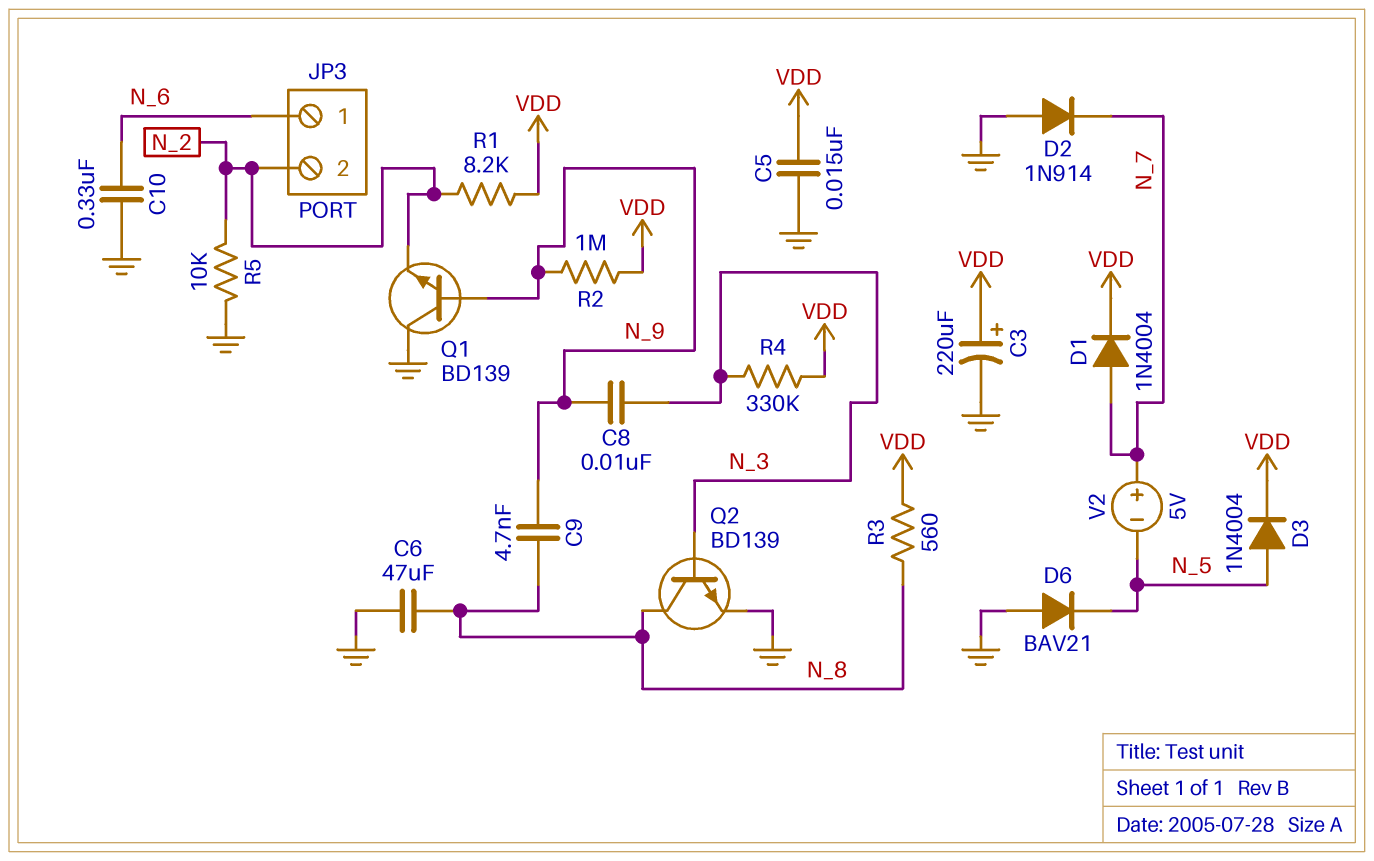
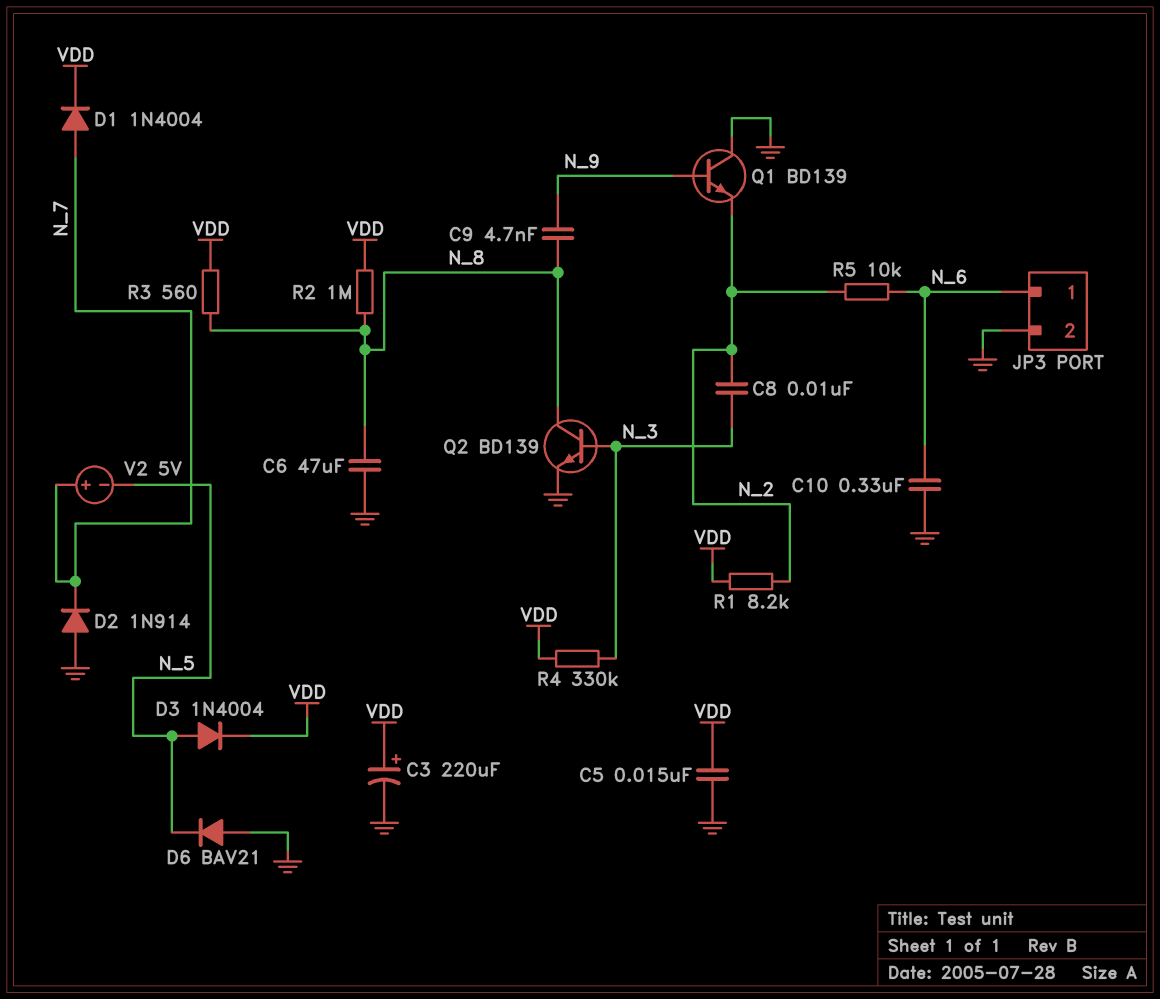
C8: 10nF (N_3, N_9) -> 10nF (N_2, N_3)
JP3 pin 2: N_2 -> GND
R2: 1M (N_9, VDD) -> 1M (N_8, VDD)
R5: 10k (GND, N_2) -> 10k (N_2, N_6)

